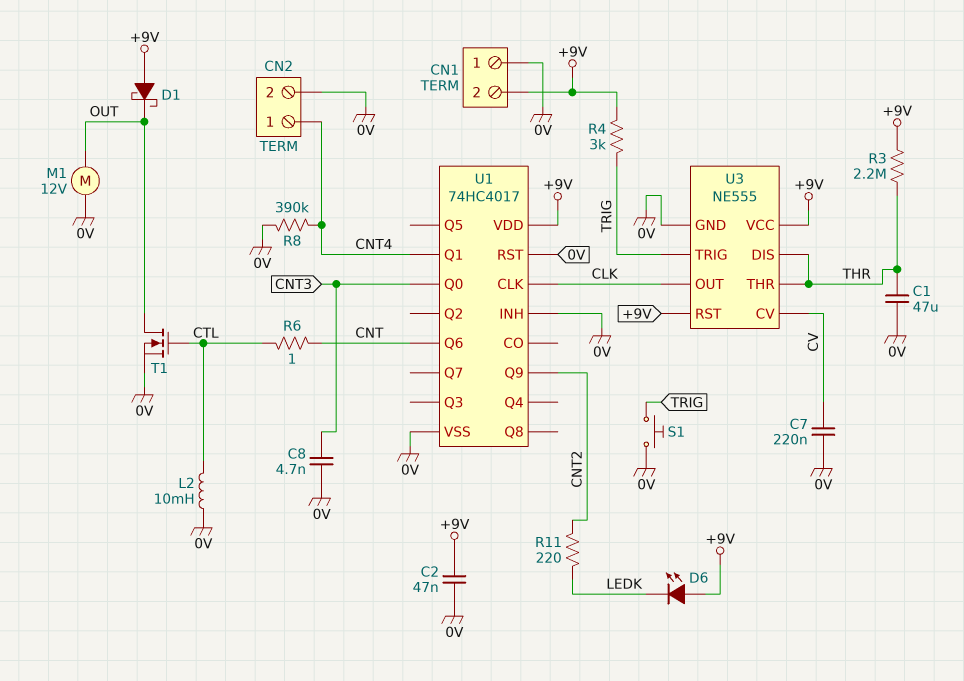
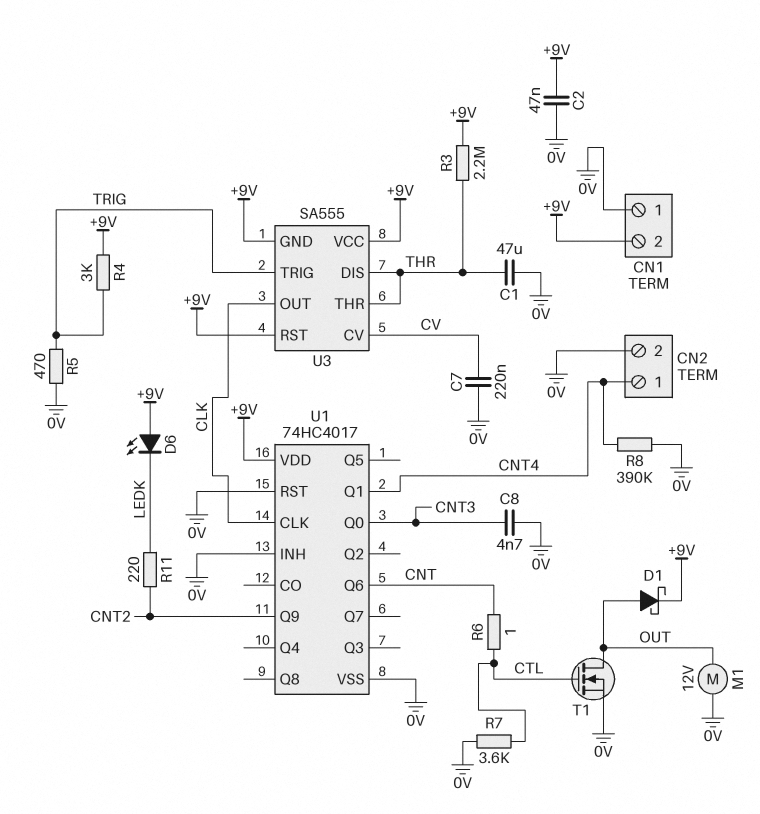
D1: schottky (A +9V, K OUT) -> schottky (A OUT, K +9V)
L2: 10mH (0V, CTL) -> none
R5: none -> 470 (0V, TRIG)
R7: none -> 3.6k (0V, CTL)
S1: button (0V, TRIG) -> none
U3: NE555 -> SA555
U3 pin GND: 0V -> +9V

